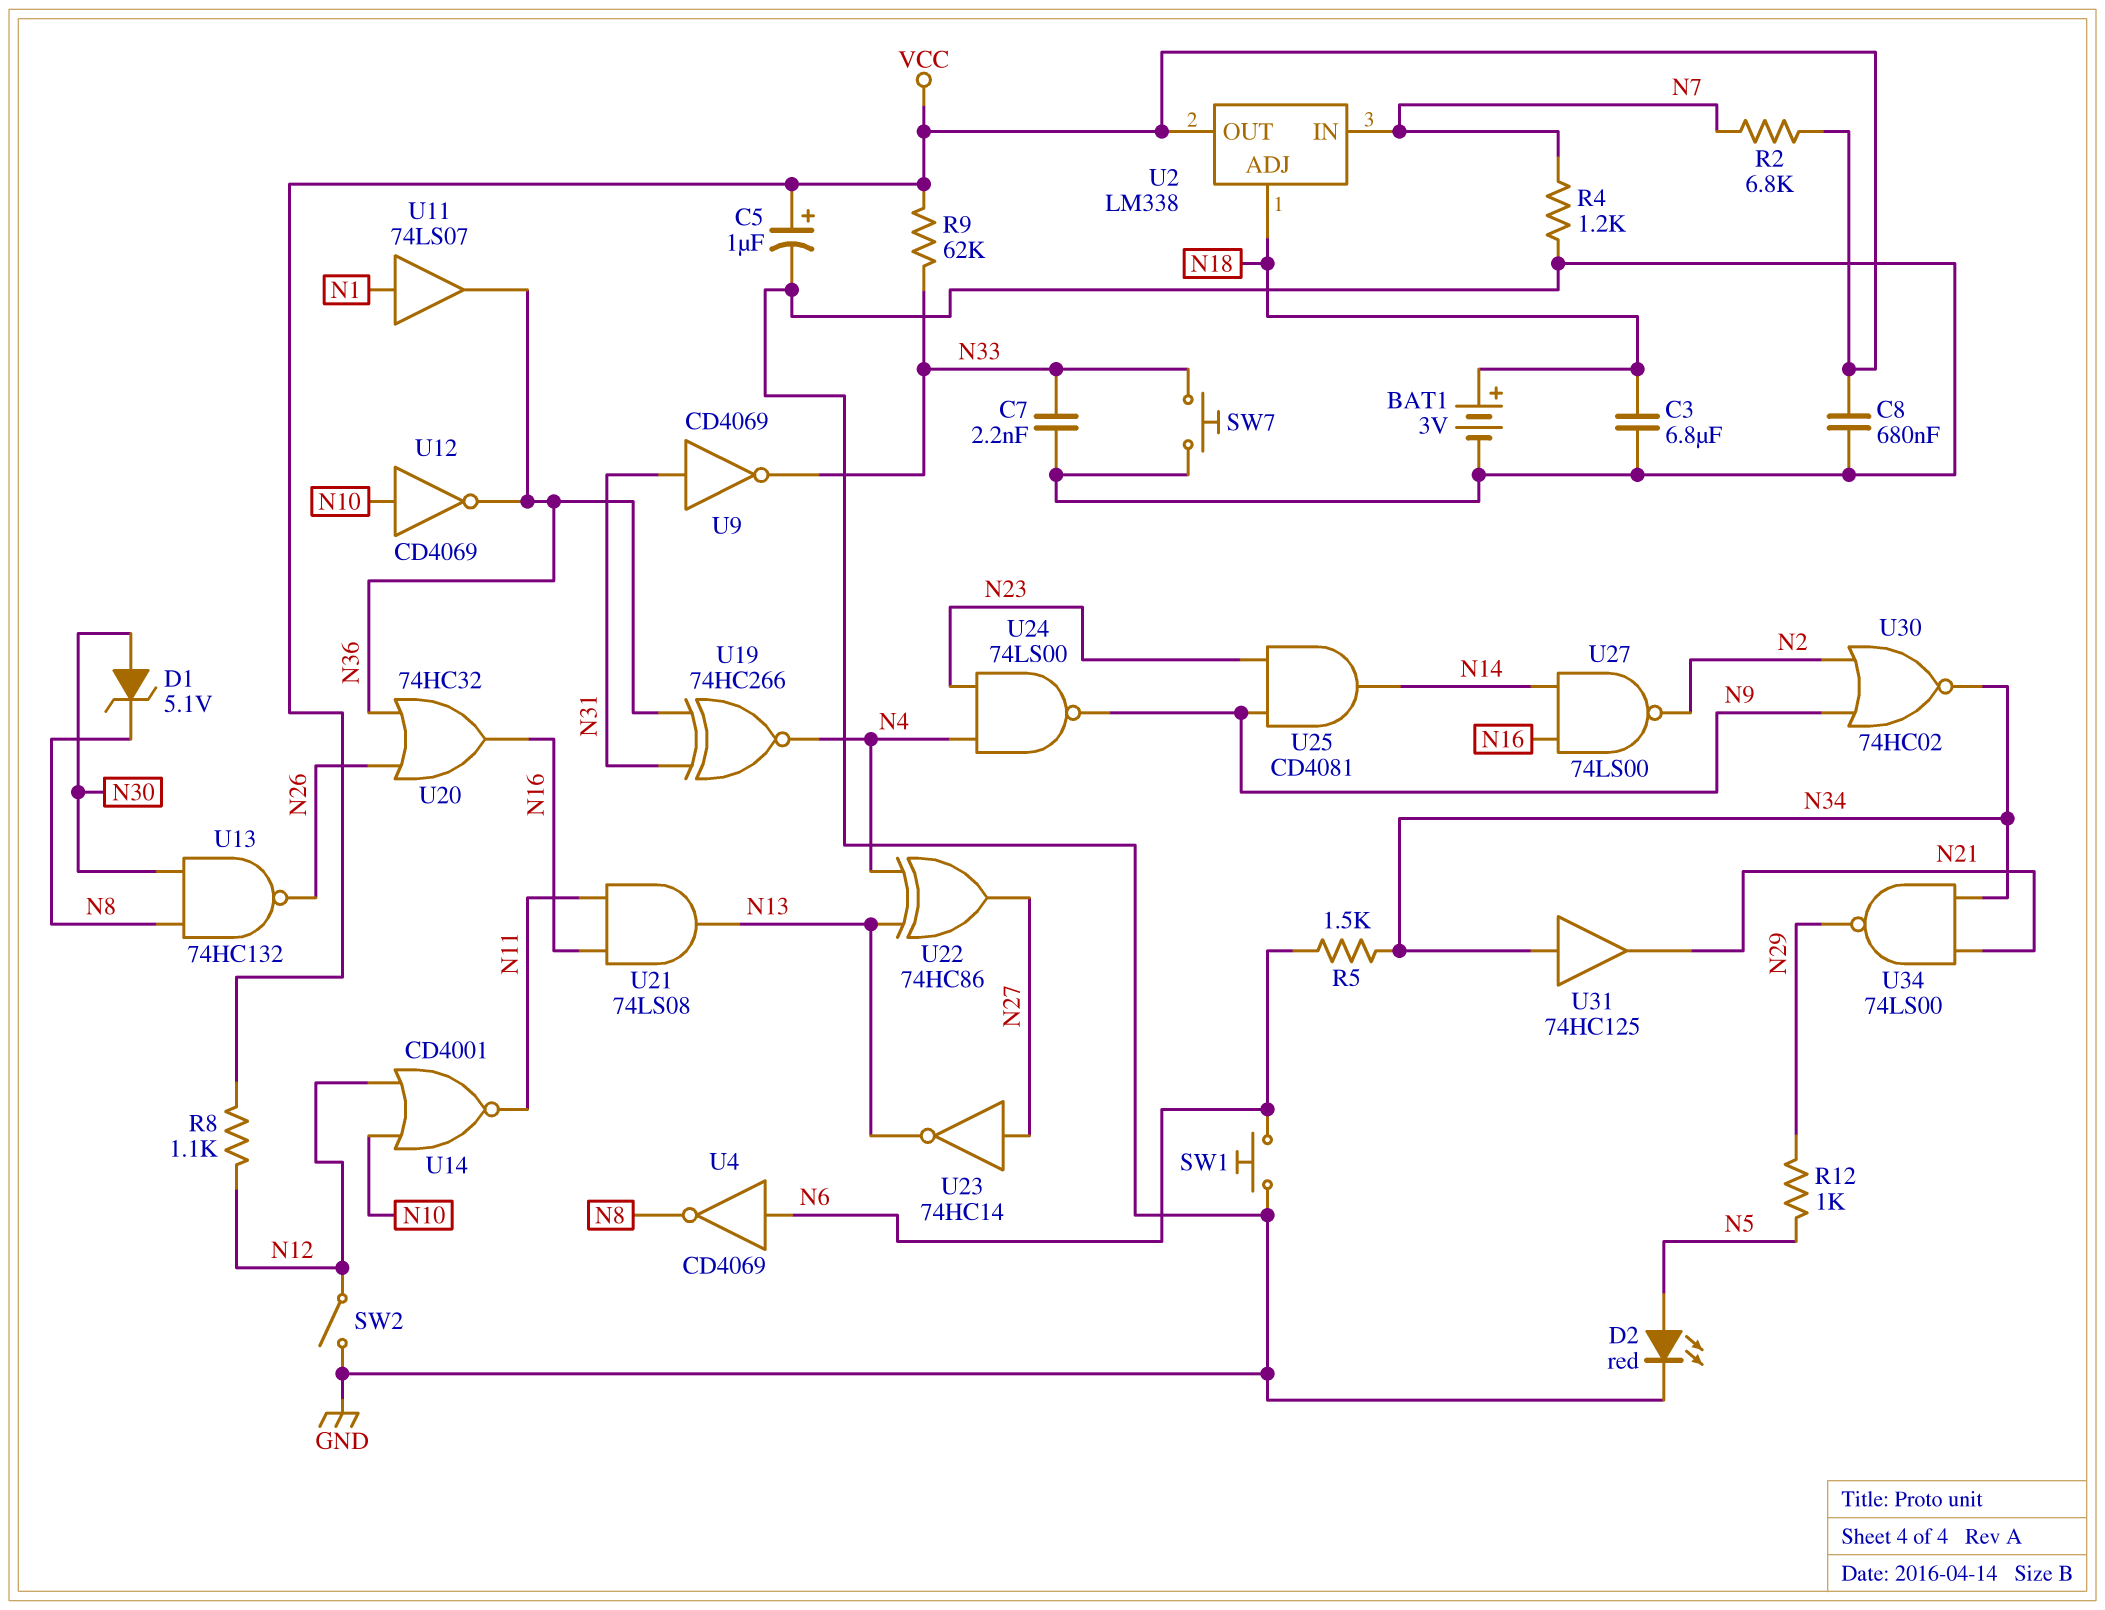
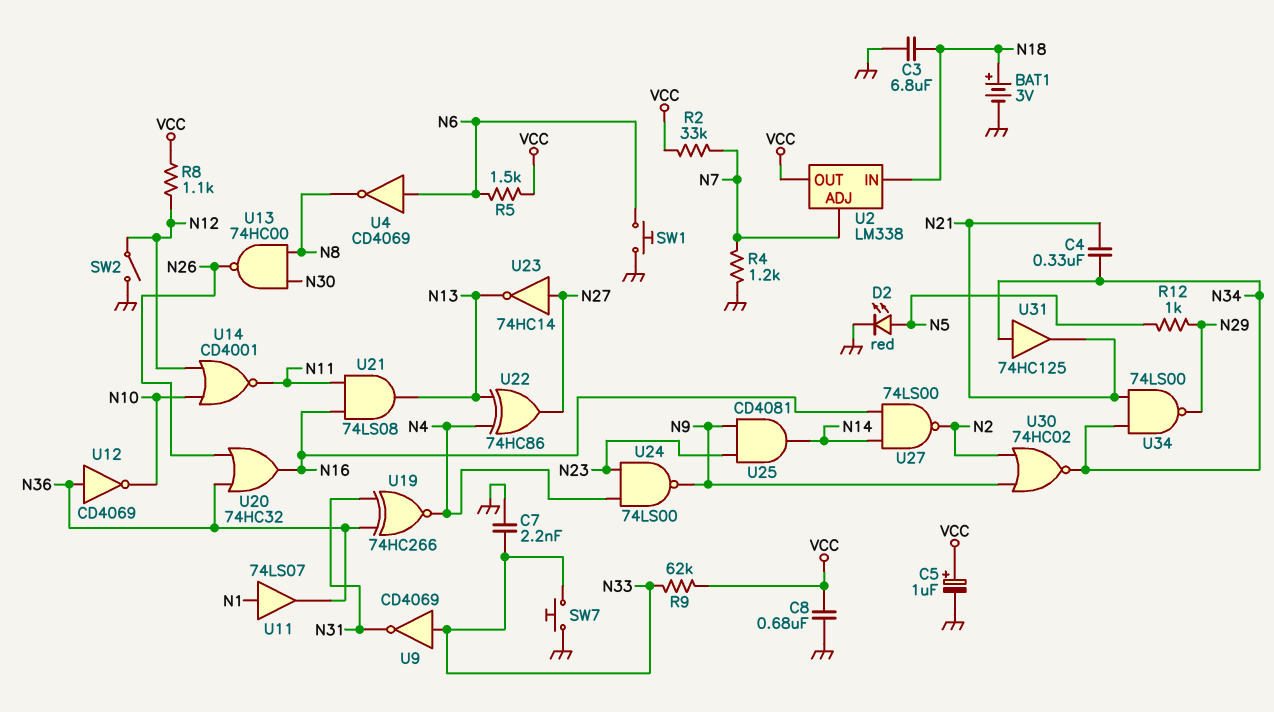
C4: none -> 330nF (N21, N34)
D1: zener 5.1V (A N30, K N8) -> none
R2: 6.8k (N7, VCC) -> 33k (N7, VCC)
R5: 1.5k (N6, N34) -> 1.5k (N6, VCC)
U2 pin ADJ: N18 -> N7
U2 pin IN: N7 -> N18
U9: NOT CD4069 (in N31, out N33) -> NOT CD4069 (in N33, out N31)
U12: NOT CD4069 (in N10, out N36) -> NOT CD4069 (in N36, out N10)
U13: NAND 74HC132 (in N8, in N30, out N26) -> NAND 74HC00 (in N8, in N30, out N26)

